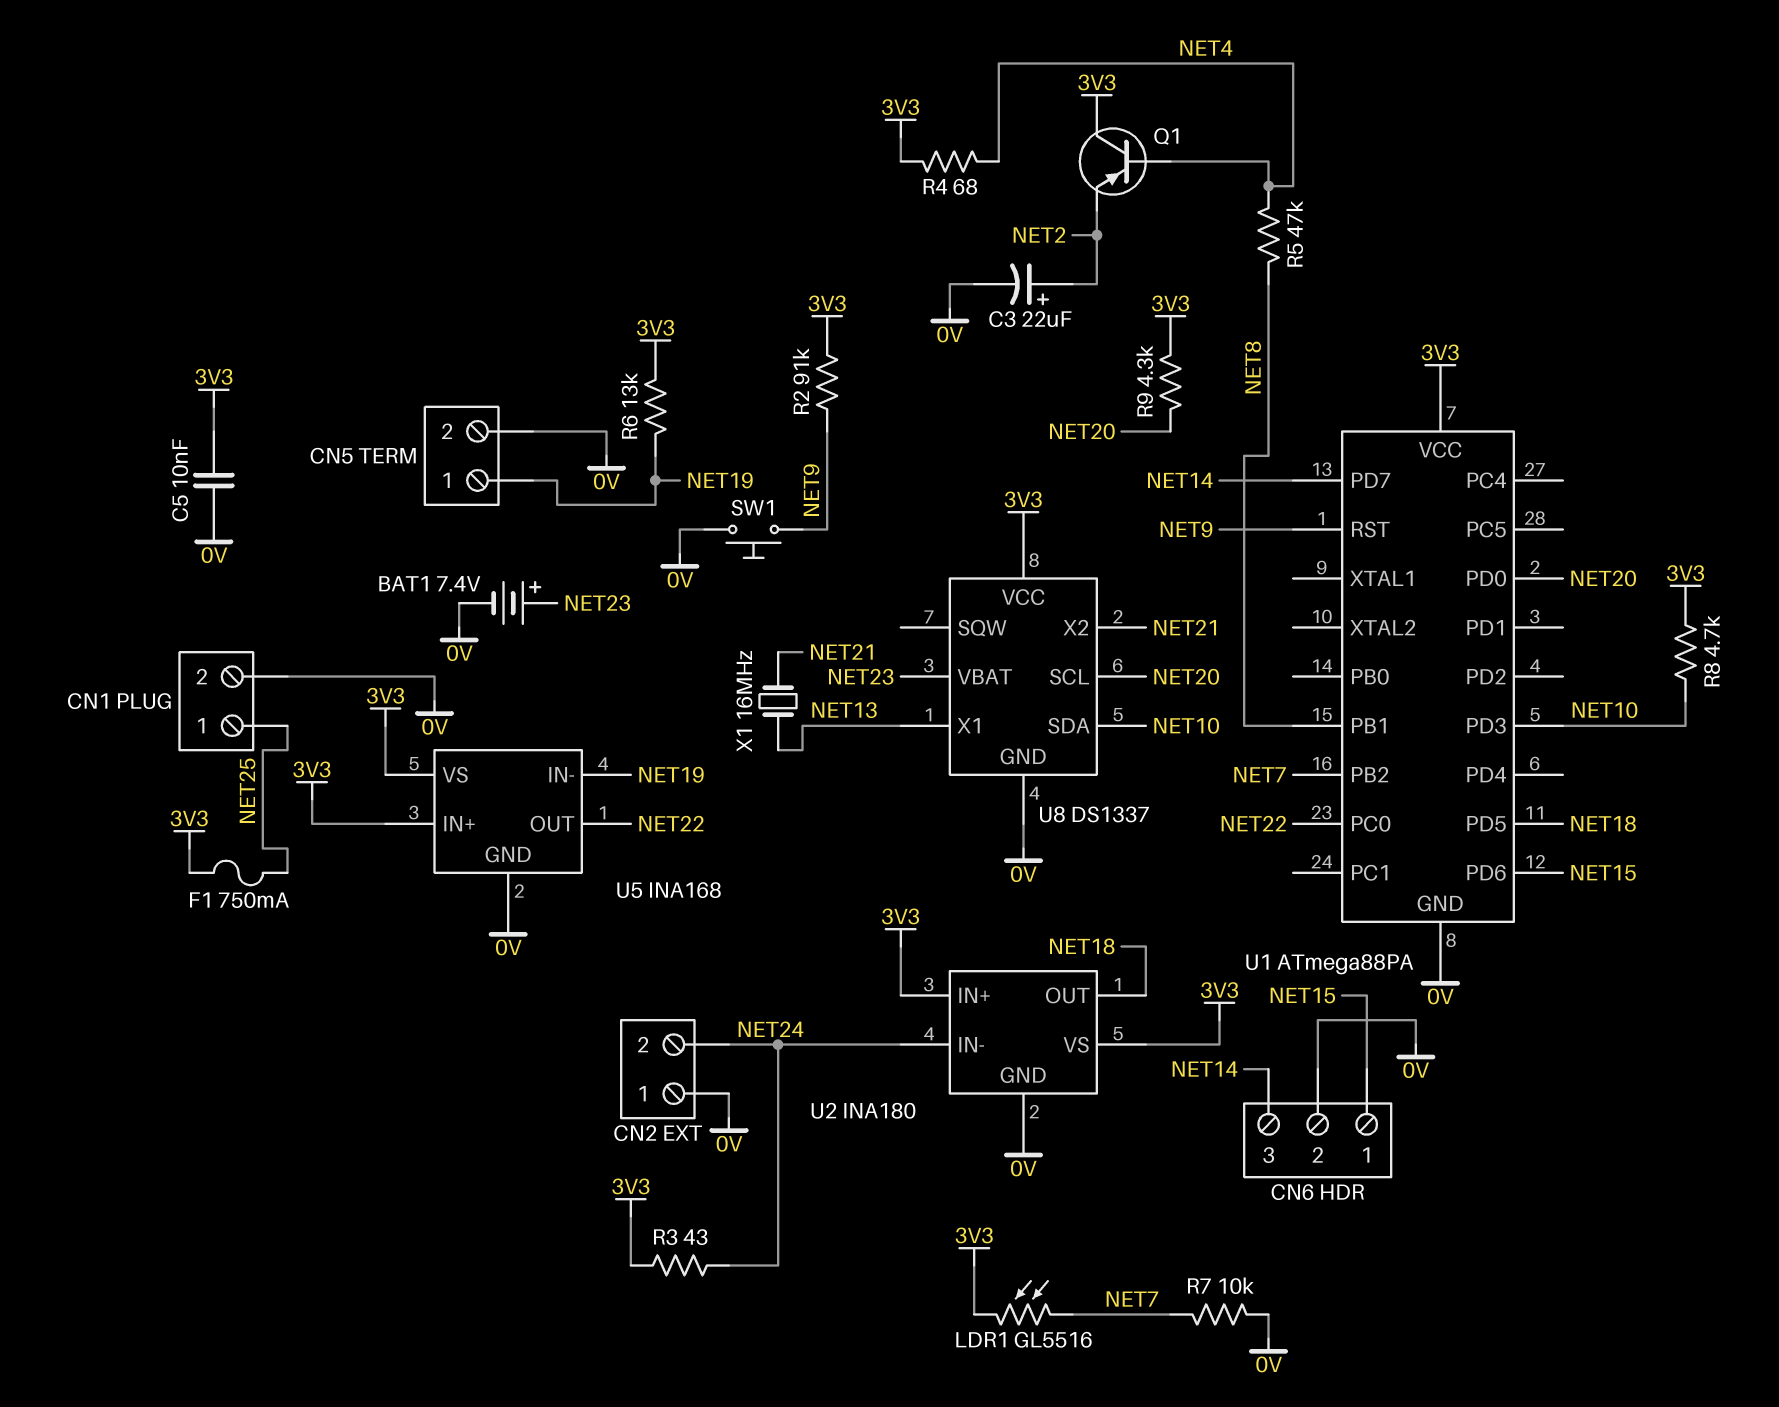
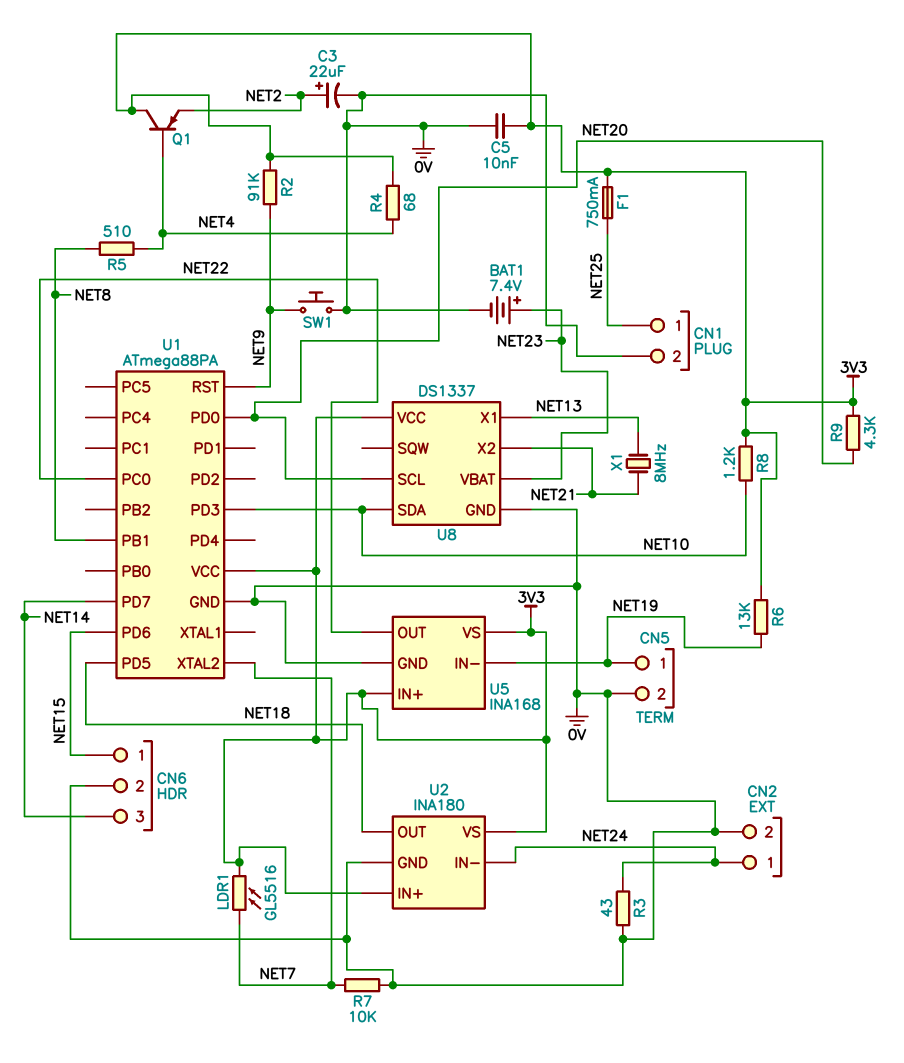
CN2 pin 1: 0V -> NET24
CN2 pin 2: NET24 -> 0V
R3: 43 (3V3, NET24) -> 43 (0V, NET24)
R5: 47k (NET4, NET8) -> 510 (NET4, NET8)
R8: 4.7k (3V3, NET10) -> 1.2k (3V3, NET10)
U1 pin PB2: NET7 -> none
U1 pin XTAL2: none -> NET7
X1: 16MHz (NET13, NET21) -> 8MHz (NET13, NET21)

